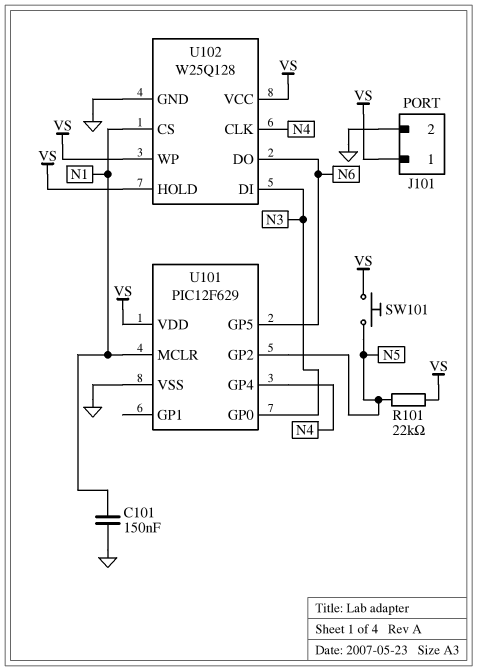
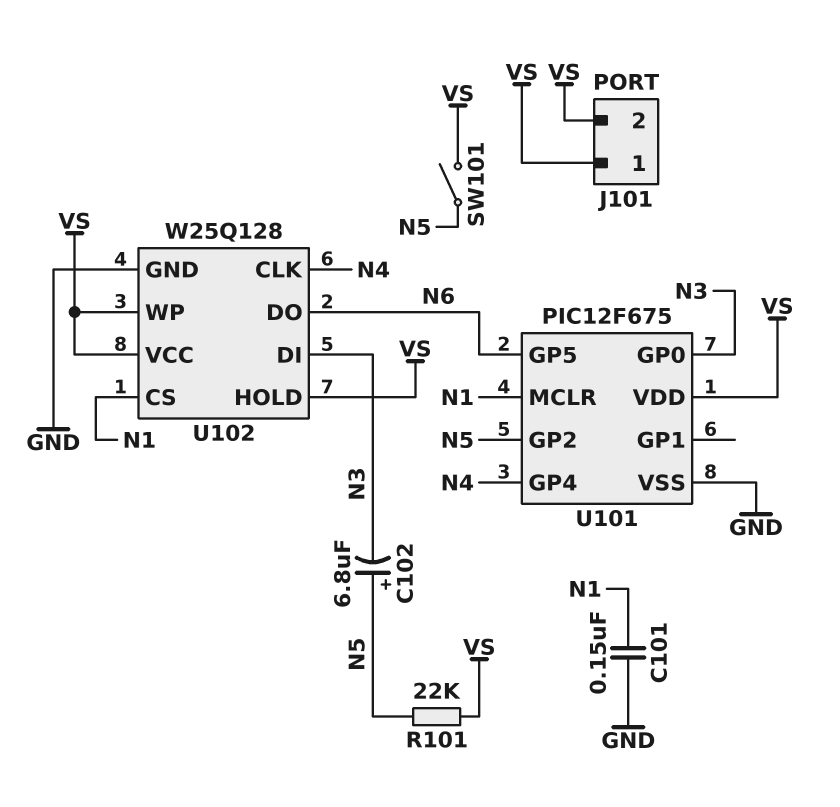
C102: none -> 6.8uF (plus N5, minus N3)
J101 pin 2: GND -> VS
SW101: button (N5, VS) -> switch (N5, VS)
U101: PIC12F629 -> PIC12F675

